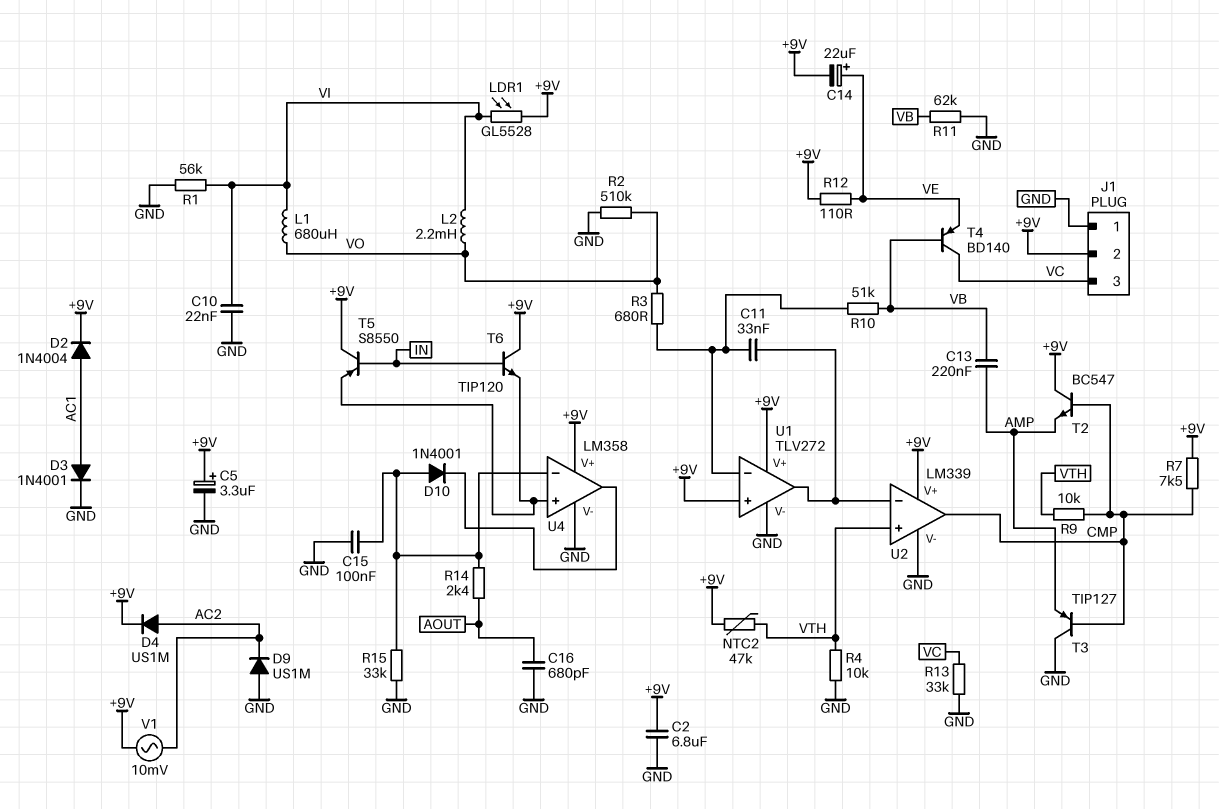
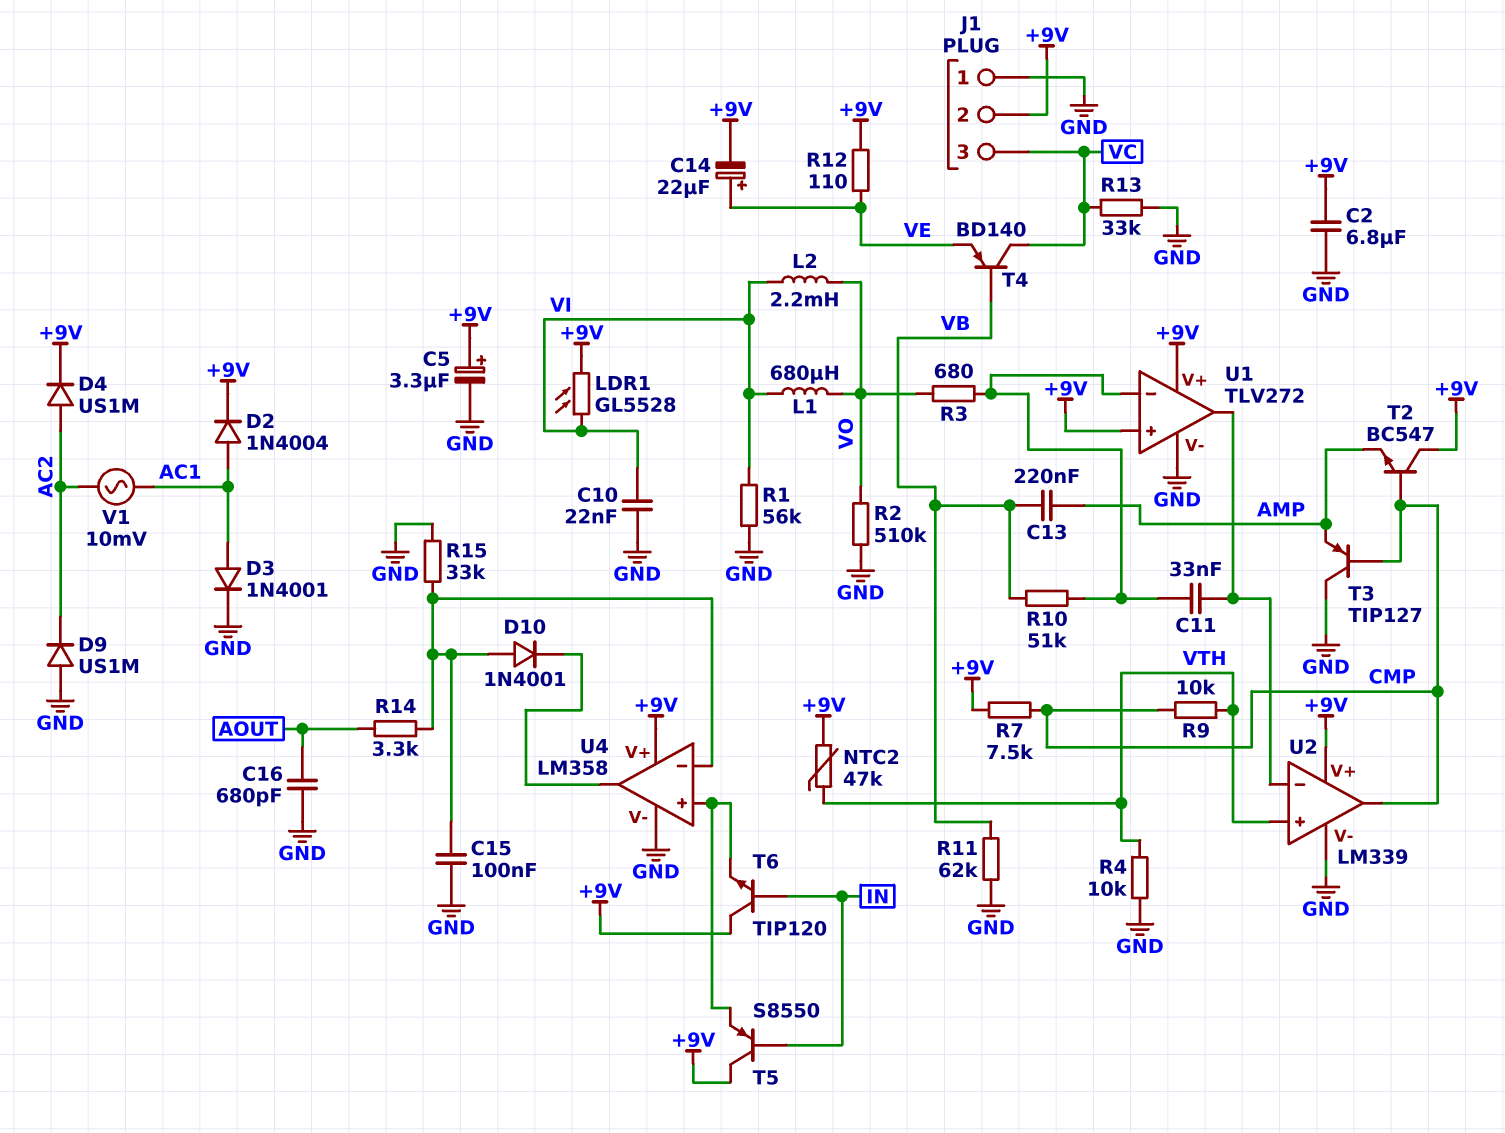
R14: 2.4k (AOUT, U4/in-) -> 3.3k (AOUT, U4/in-)
V1: AC 10mV (+9V, AC2) -> AC 10mV (AC1, AC2)

